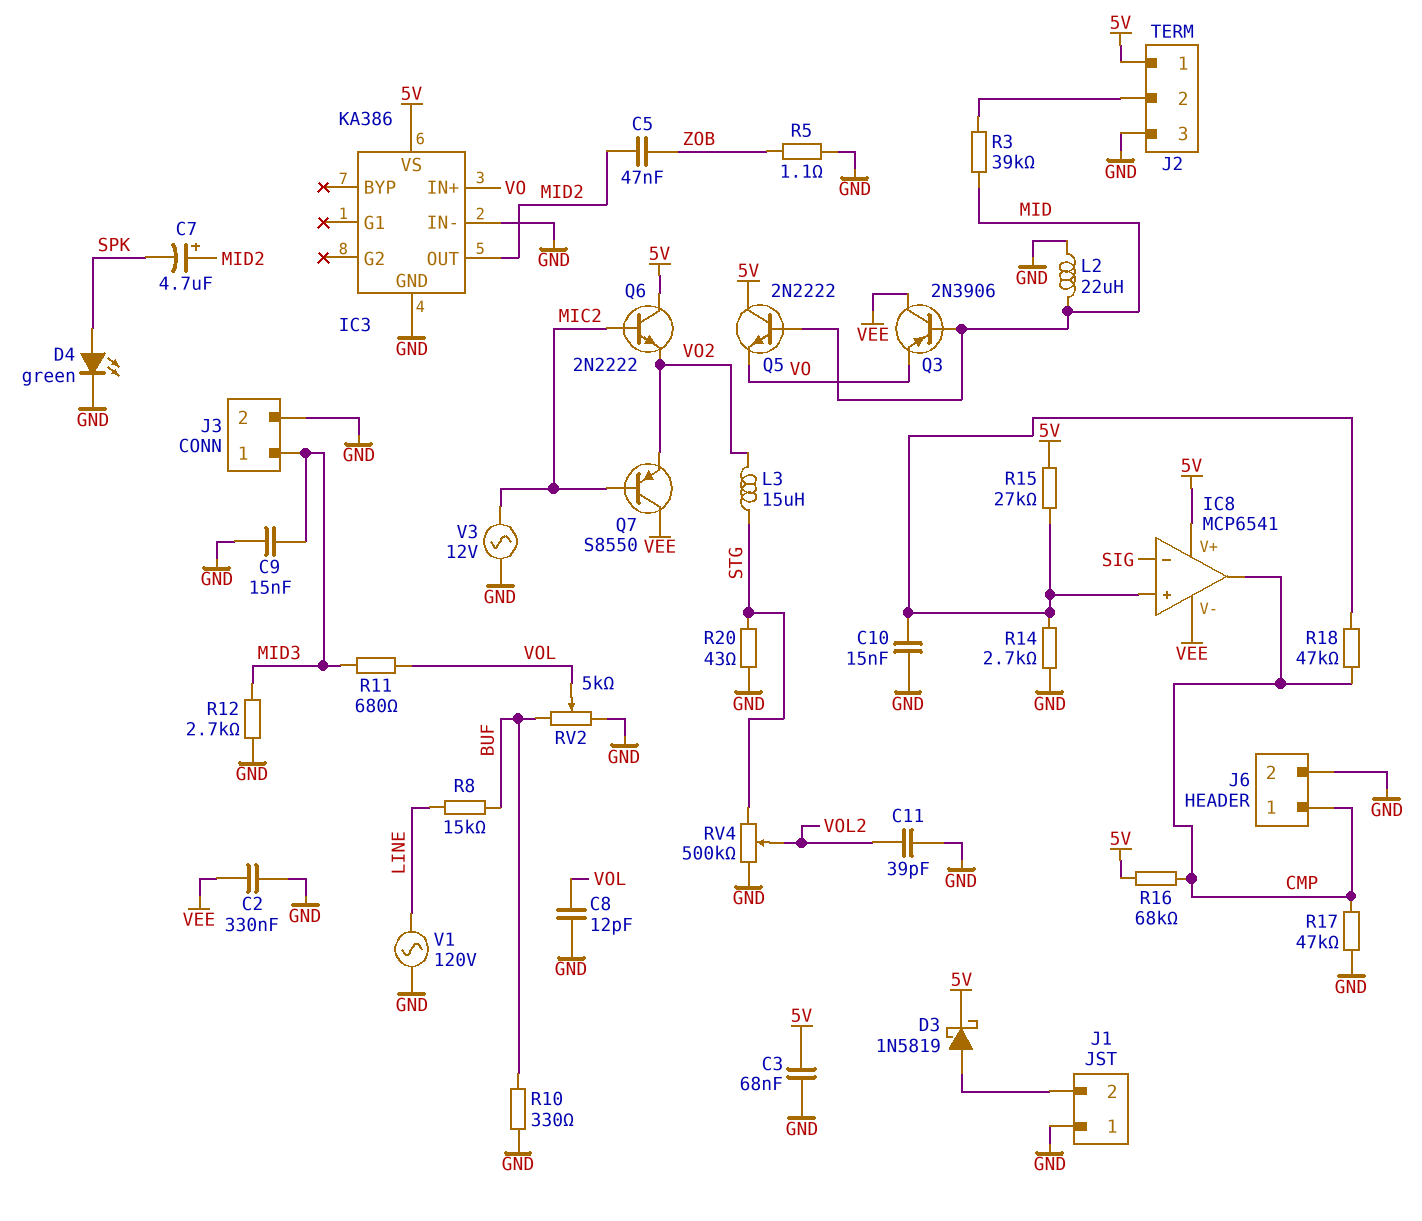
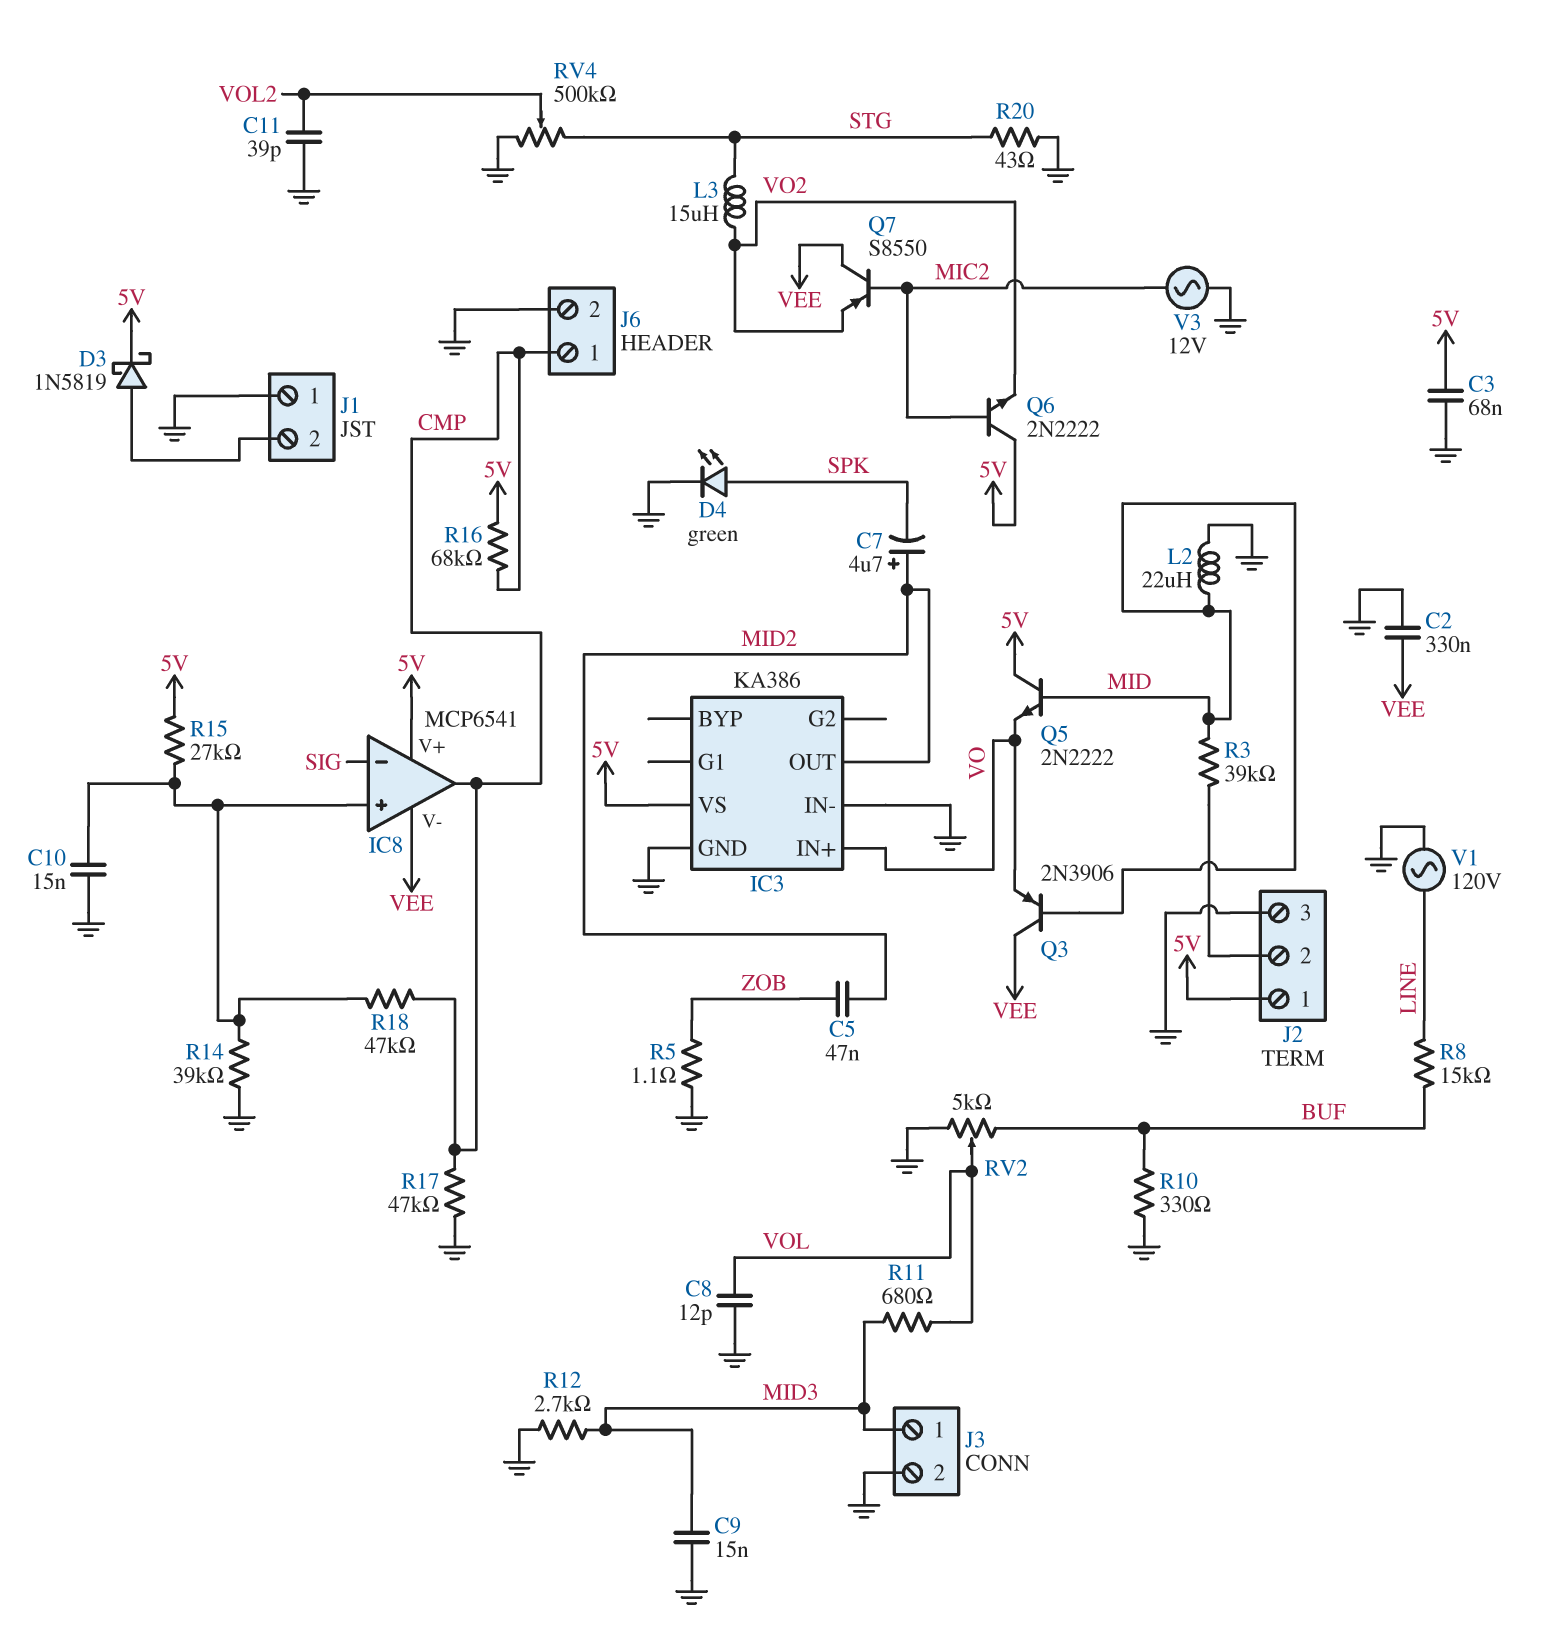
R14: 2.7k (GND, IC8/in+) -> 39k (GND, IC8/in+)

